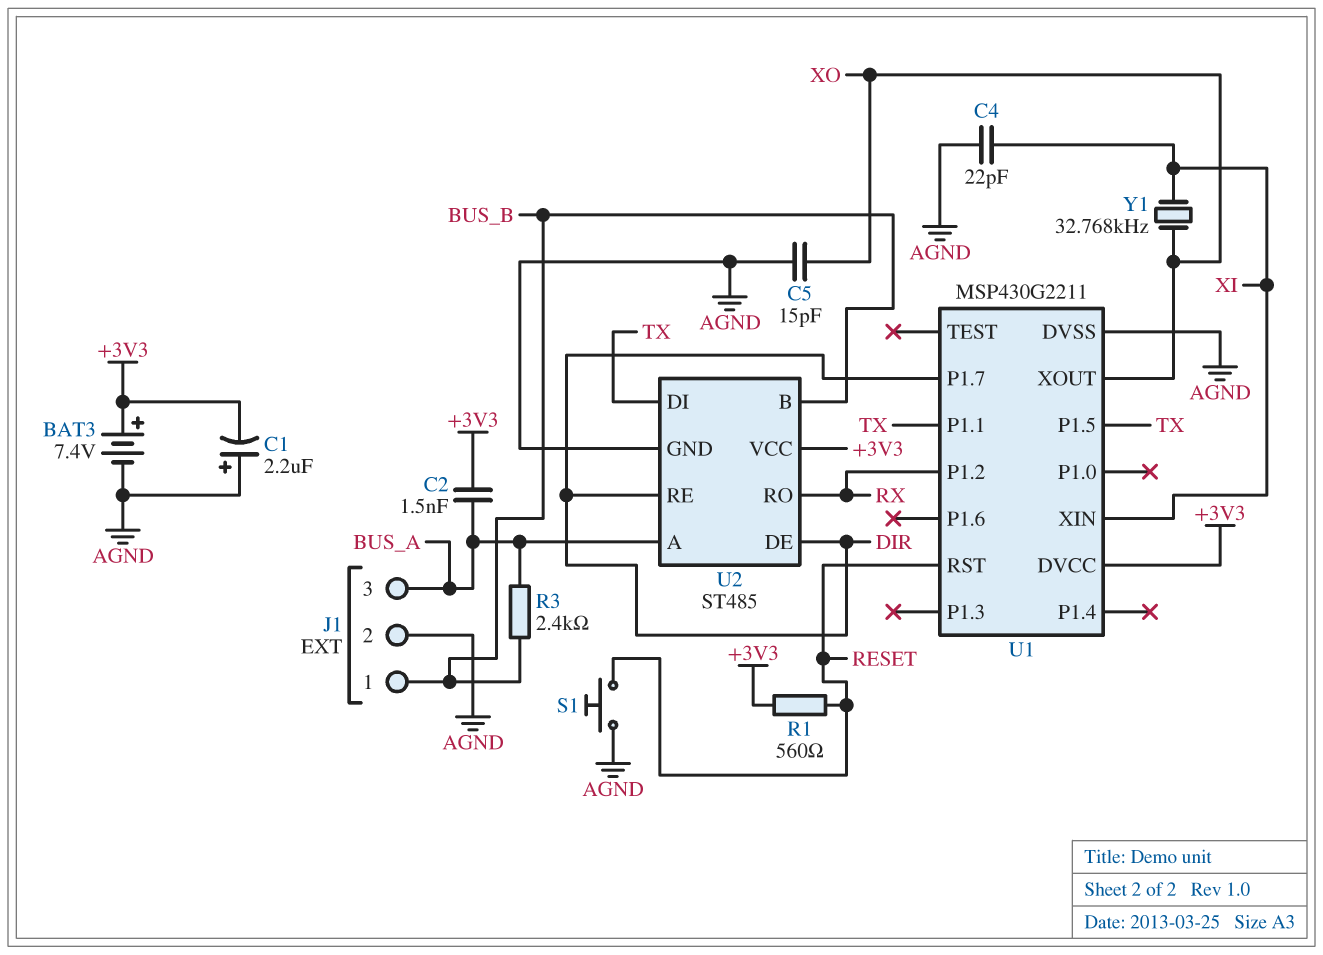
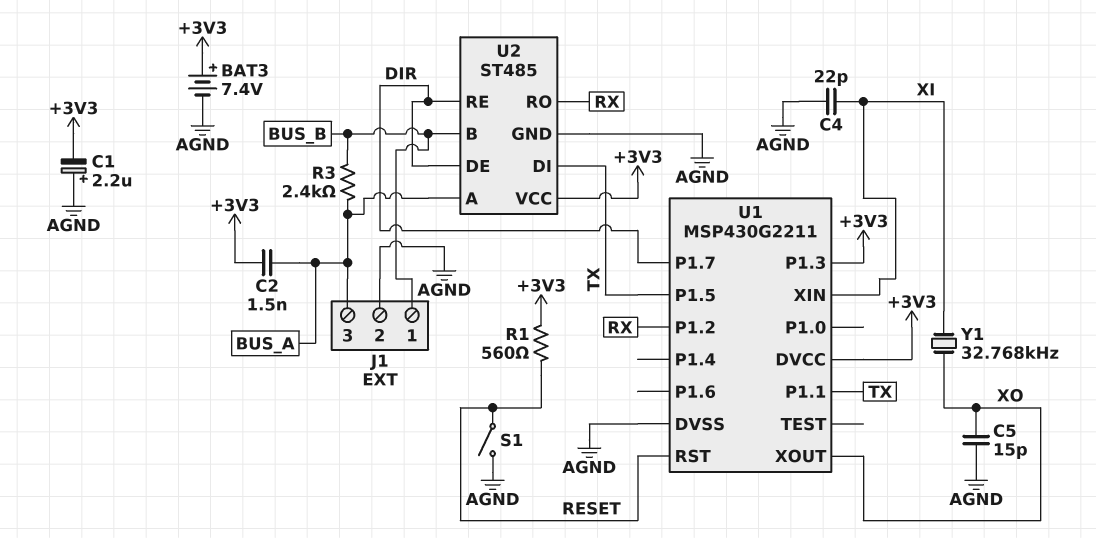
S1: button (AGND, RESET) -> switch (AGND, RESET)
U1 pin P1.3: none -> +3V3

